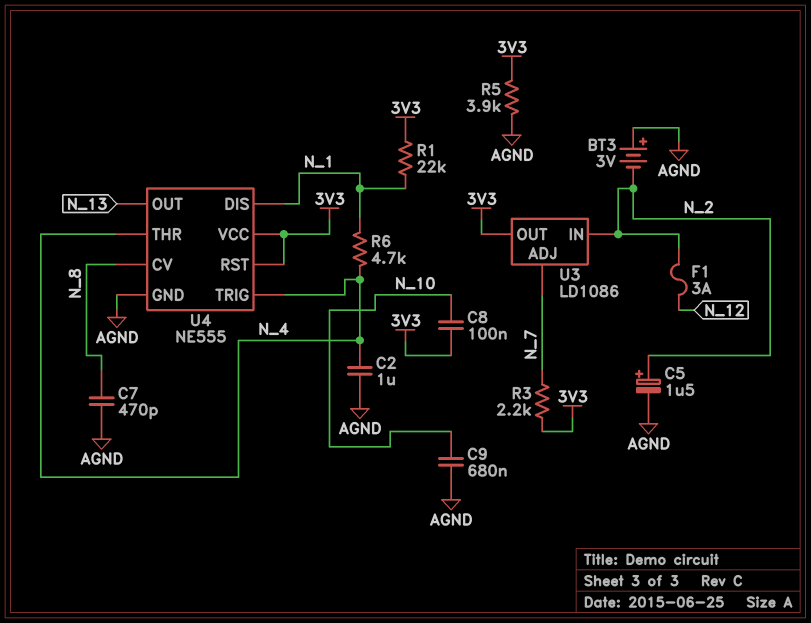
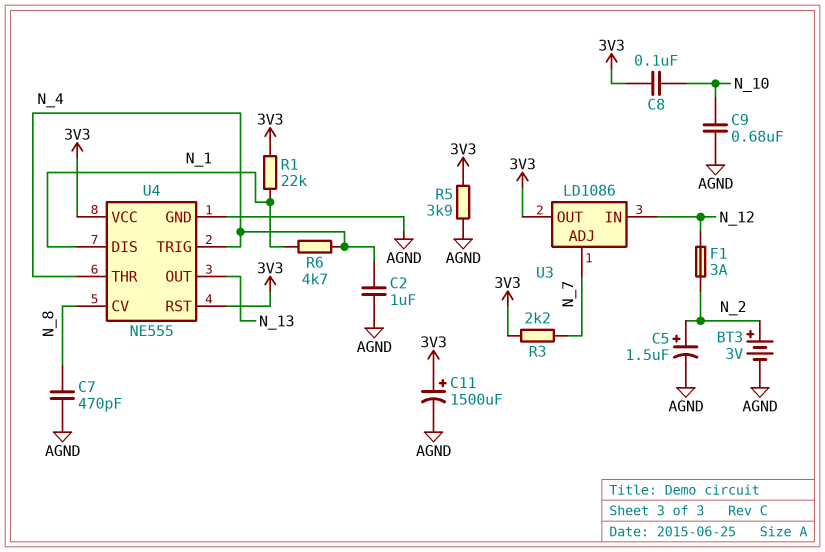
BT3: 3V (plus AGND, minus N_2) -> 3V (plus N_2, minus AGND)
C11: none -> 1500uF (plus 3V3, minus AGND)
U3 pin IN: N_2 -> N_12

